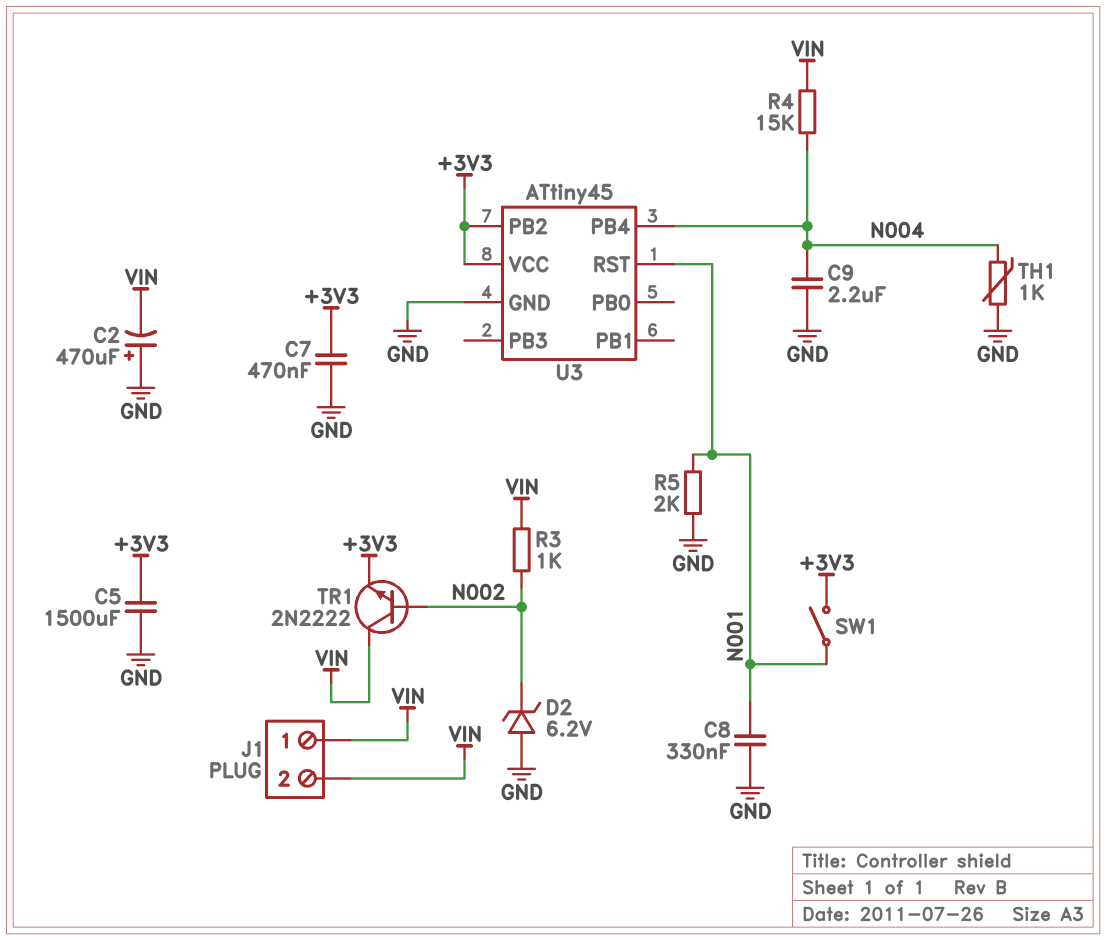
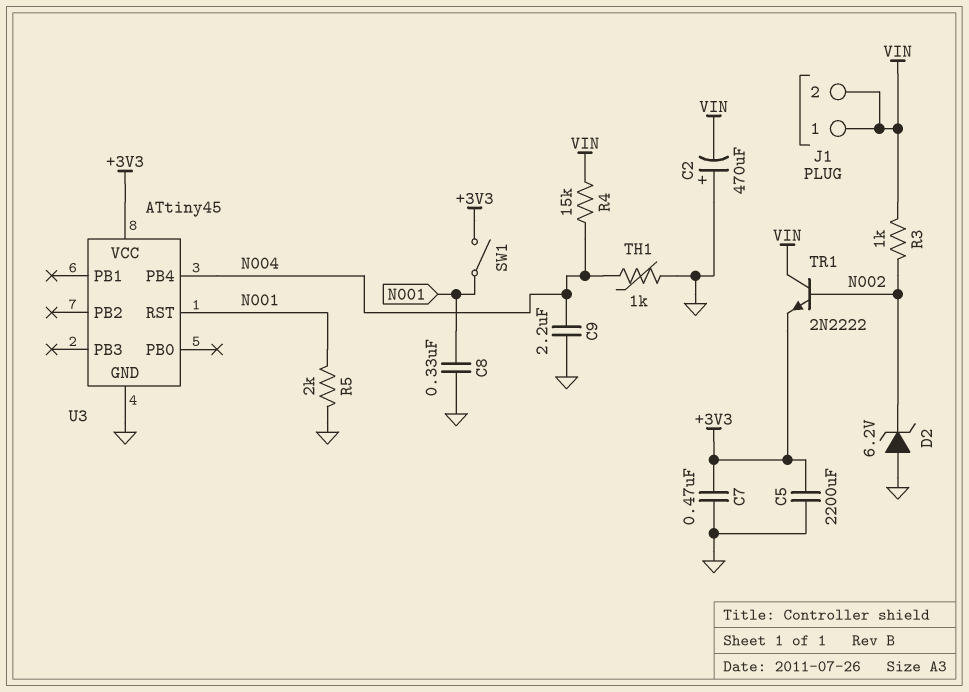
C5: 1500uF (+3V3, GND) -> 2200uF (+3V3, GND)
U3 pin PB2: +3V3 -> none

